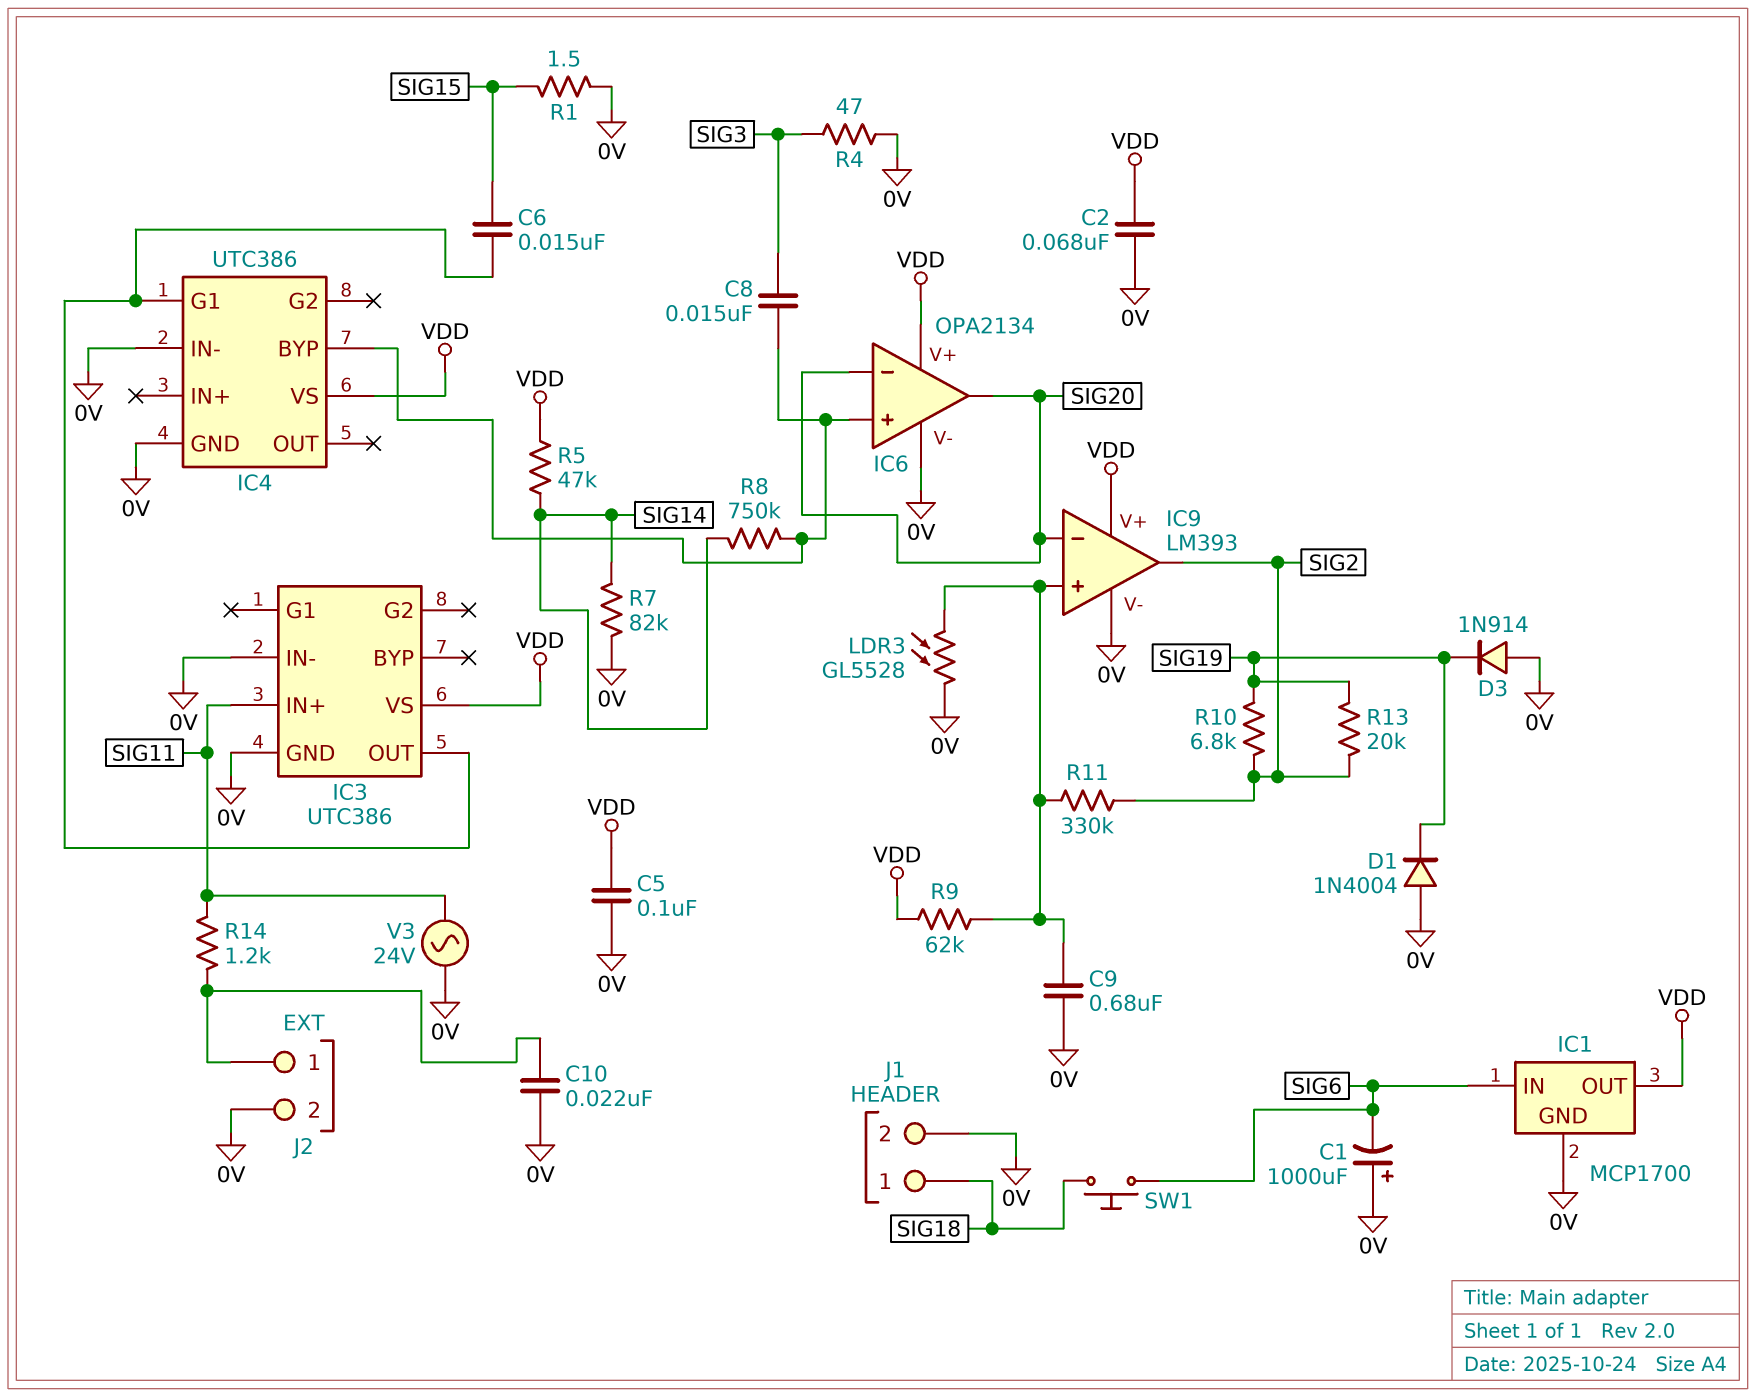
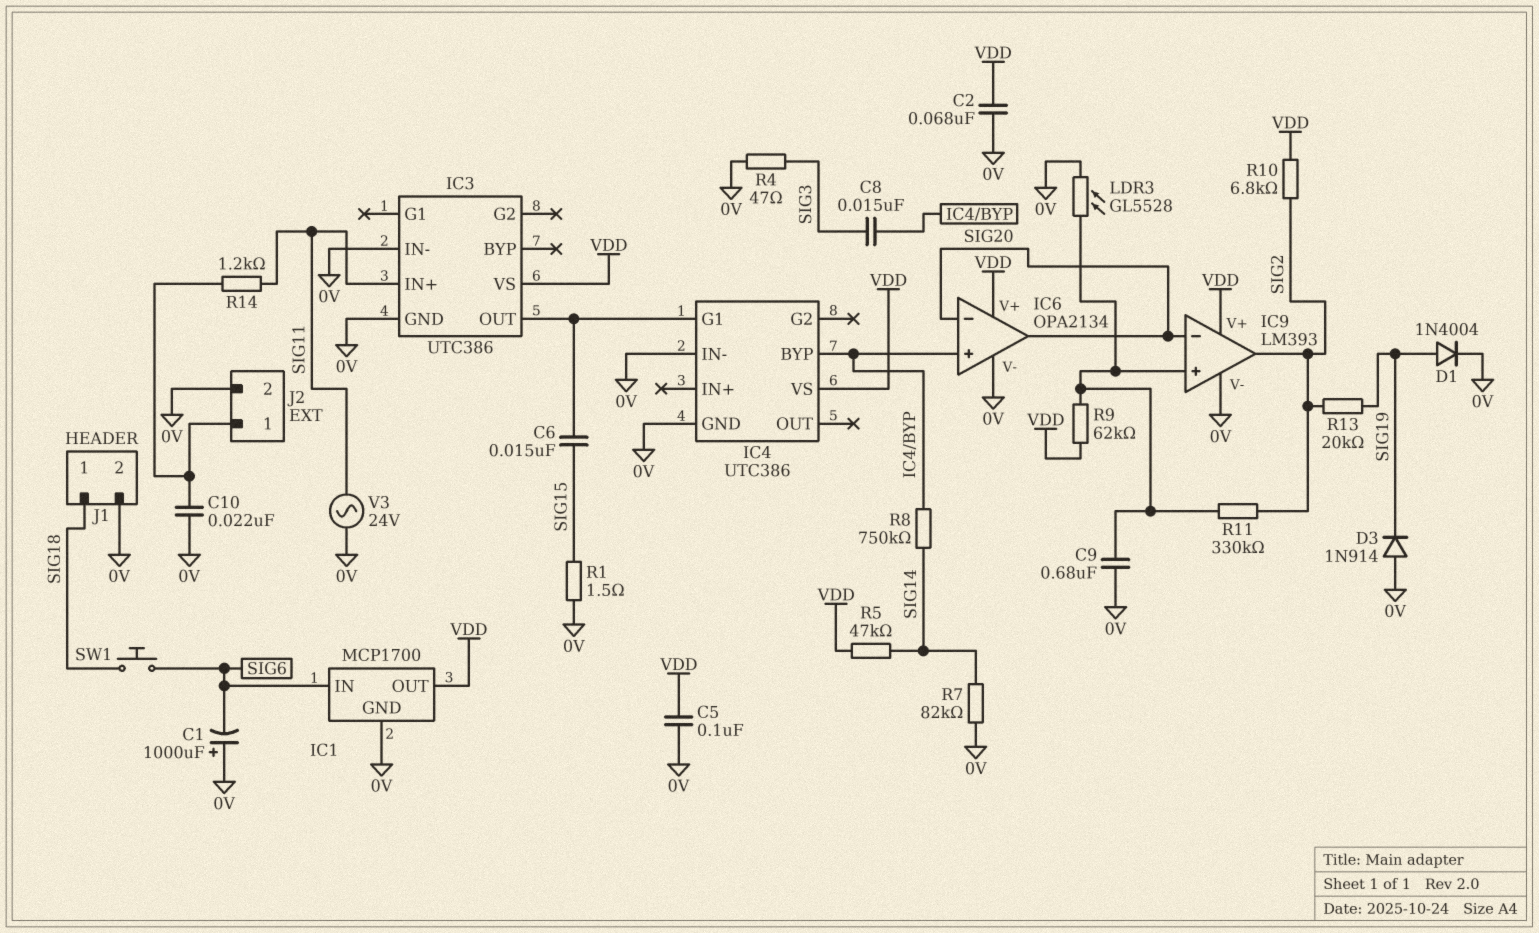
D1: diode 1N4004 (A 0V, K SIG19) -> diode 1N4004 (A SIG19, K 0V)
R10: 6.8k (SIG2, SIG19) -> 6.8k (SIG2, VDD)

